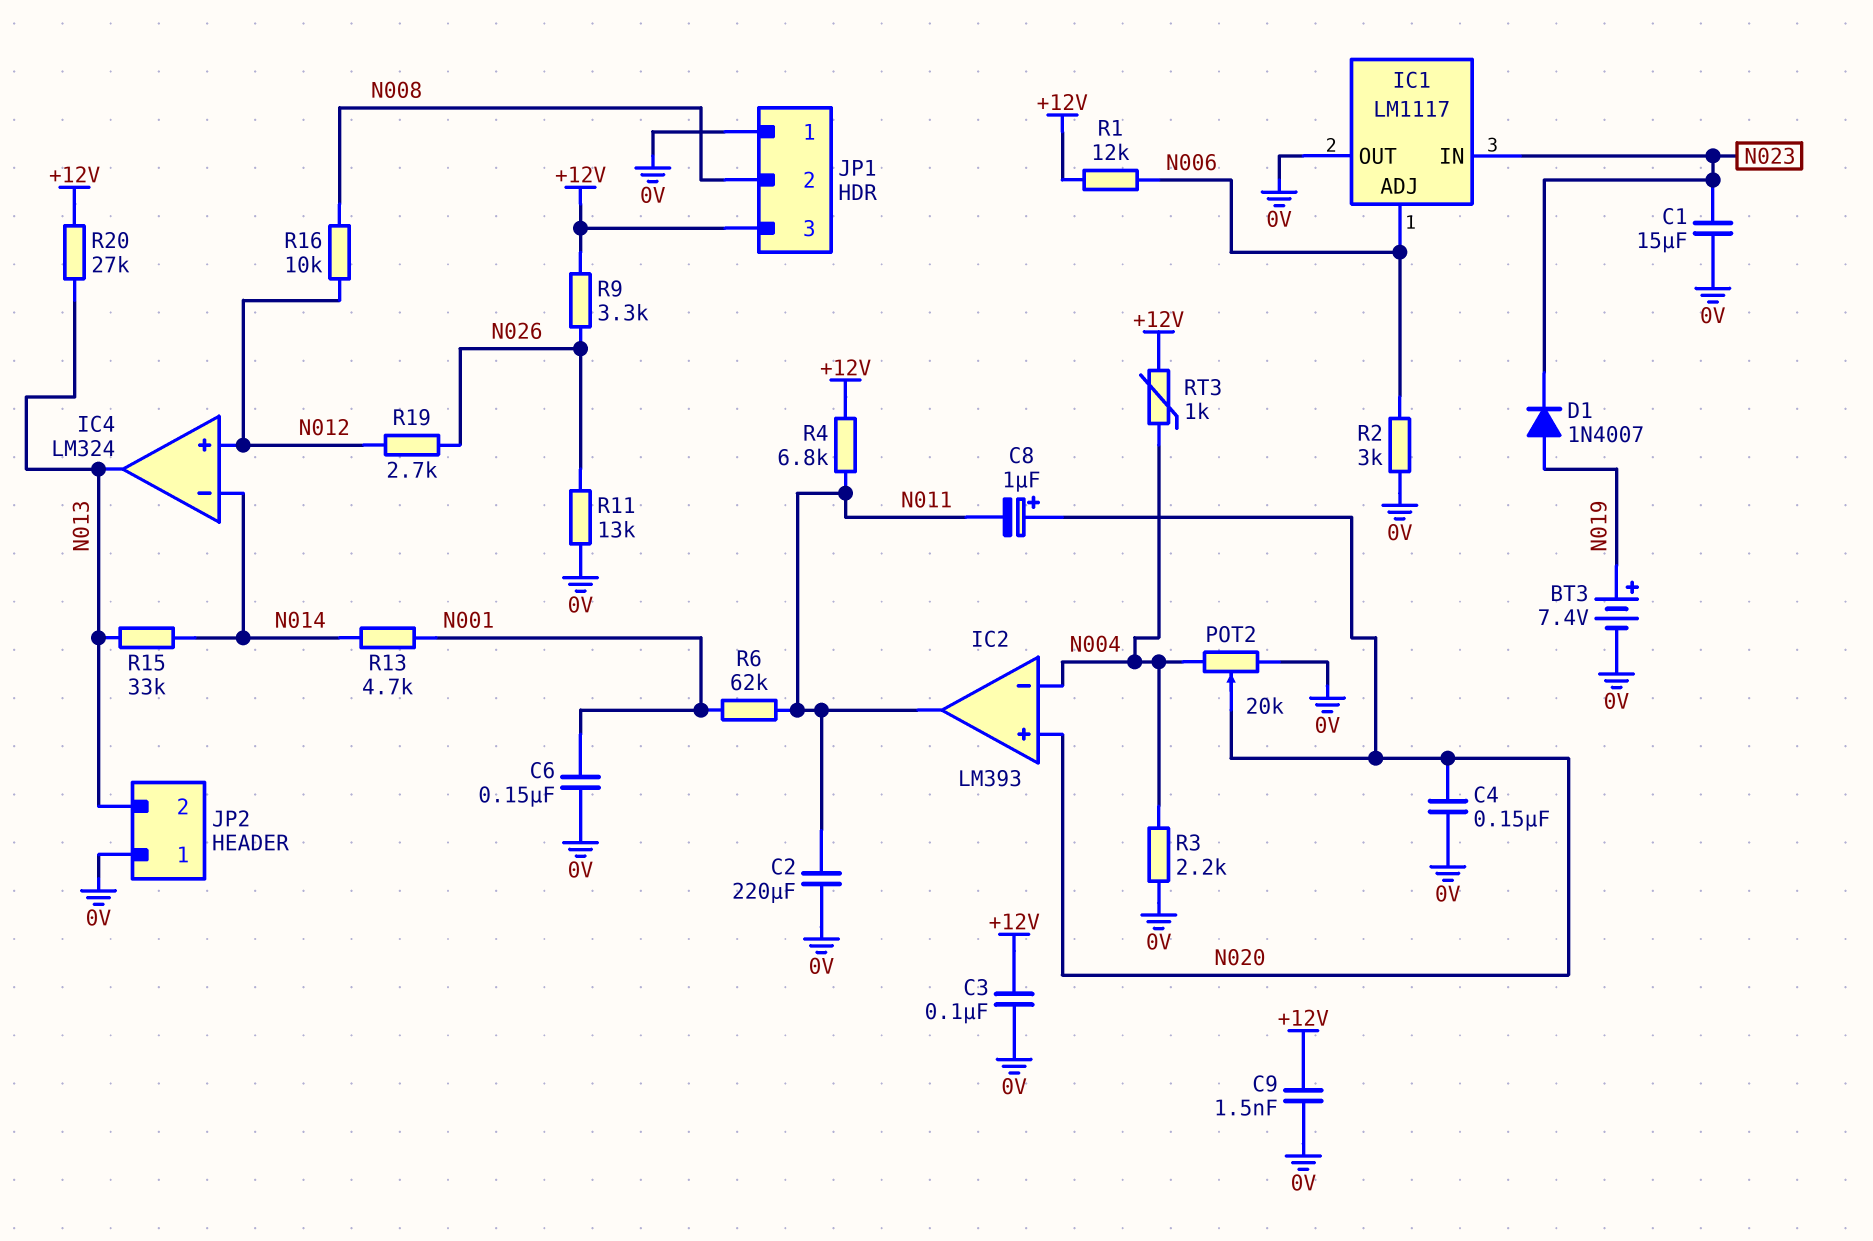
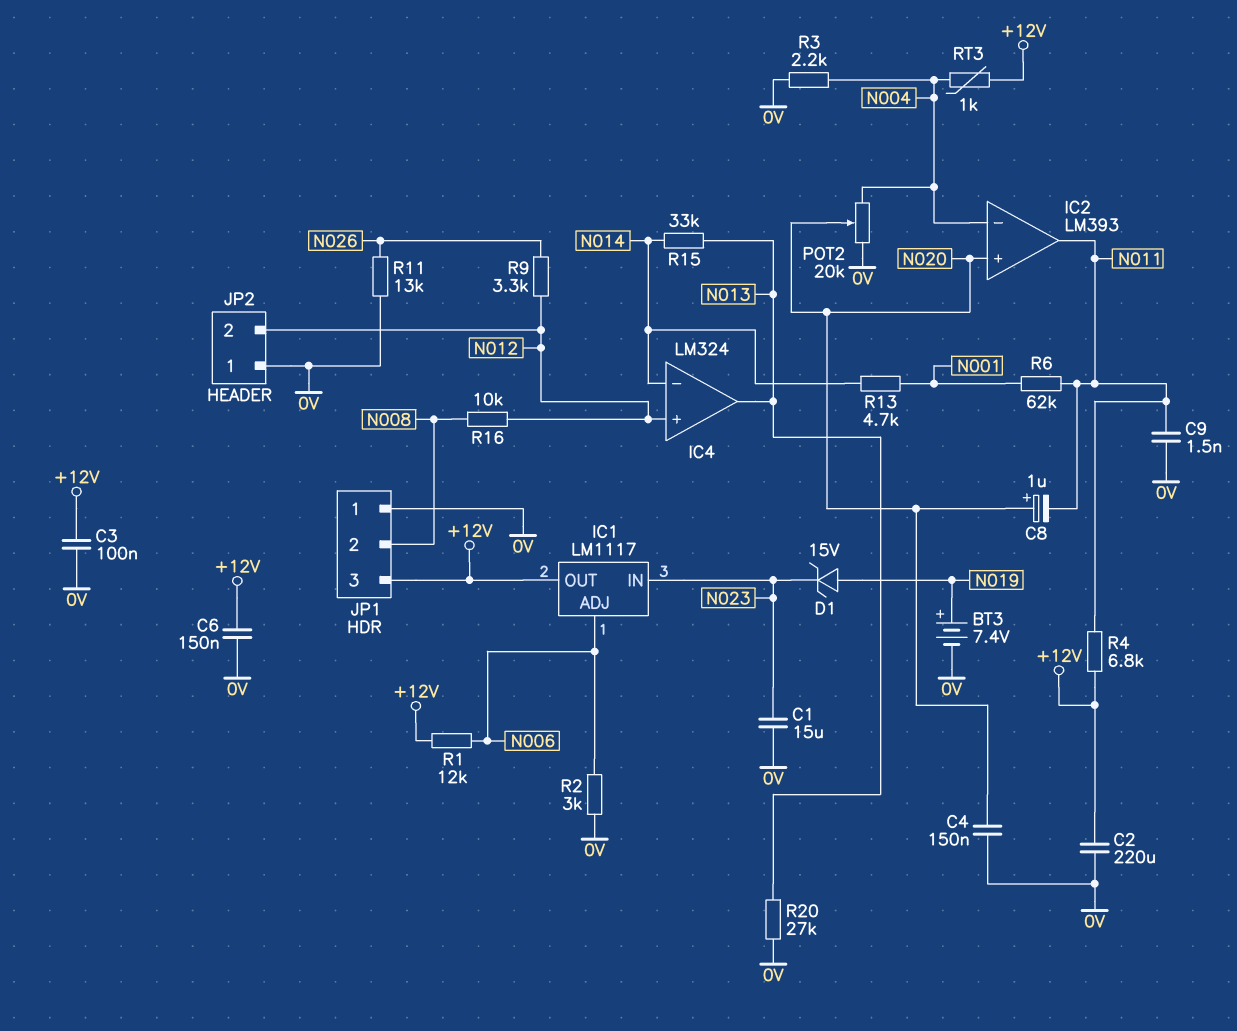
C2: 220uF (0V, N011) -> 220uF (+12V, 0V)
C6: 150nF (0V, N001) -> 150nF (+12V, 0V)
C9: 1.5nF (+12V, 0V) -> 1.5nF (0V, N011)
D1: diode 1N4007 (A N019, K N023) -> zener 15V (A N019, K N023)
IC1 pin OUT: 0V -> +12V
JP2 pin 2: N013 -> N012
R9: 3.3k (+12V, N026) -> 3.3k (N012, N026)
R19: 2.7k (N012, N026) -> none
R20: 27k (+12V, N013) -> 27k (0V, N013)

